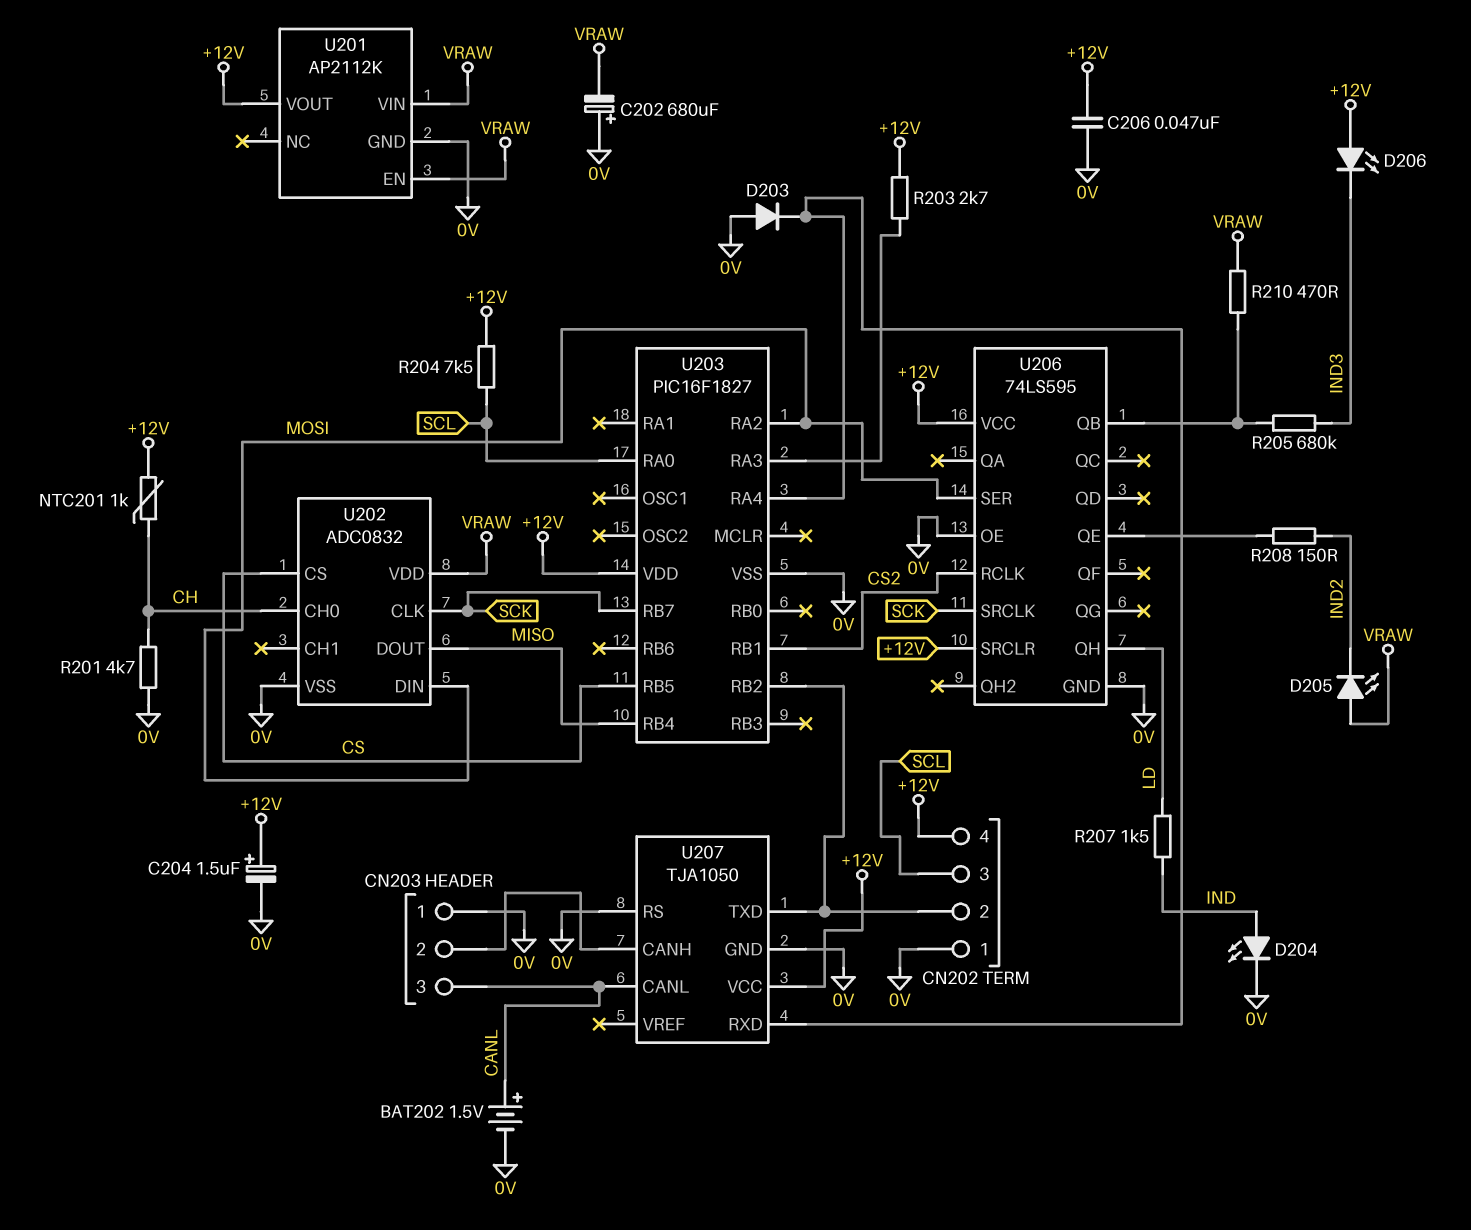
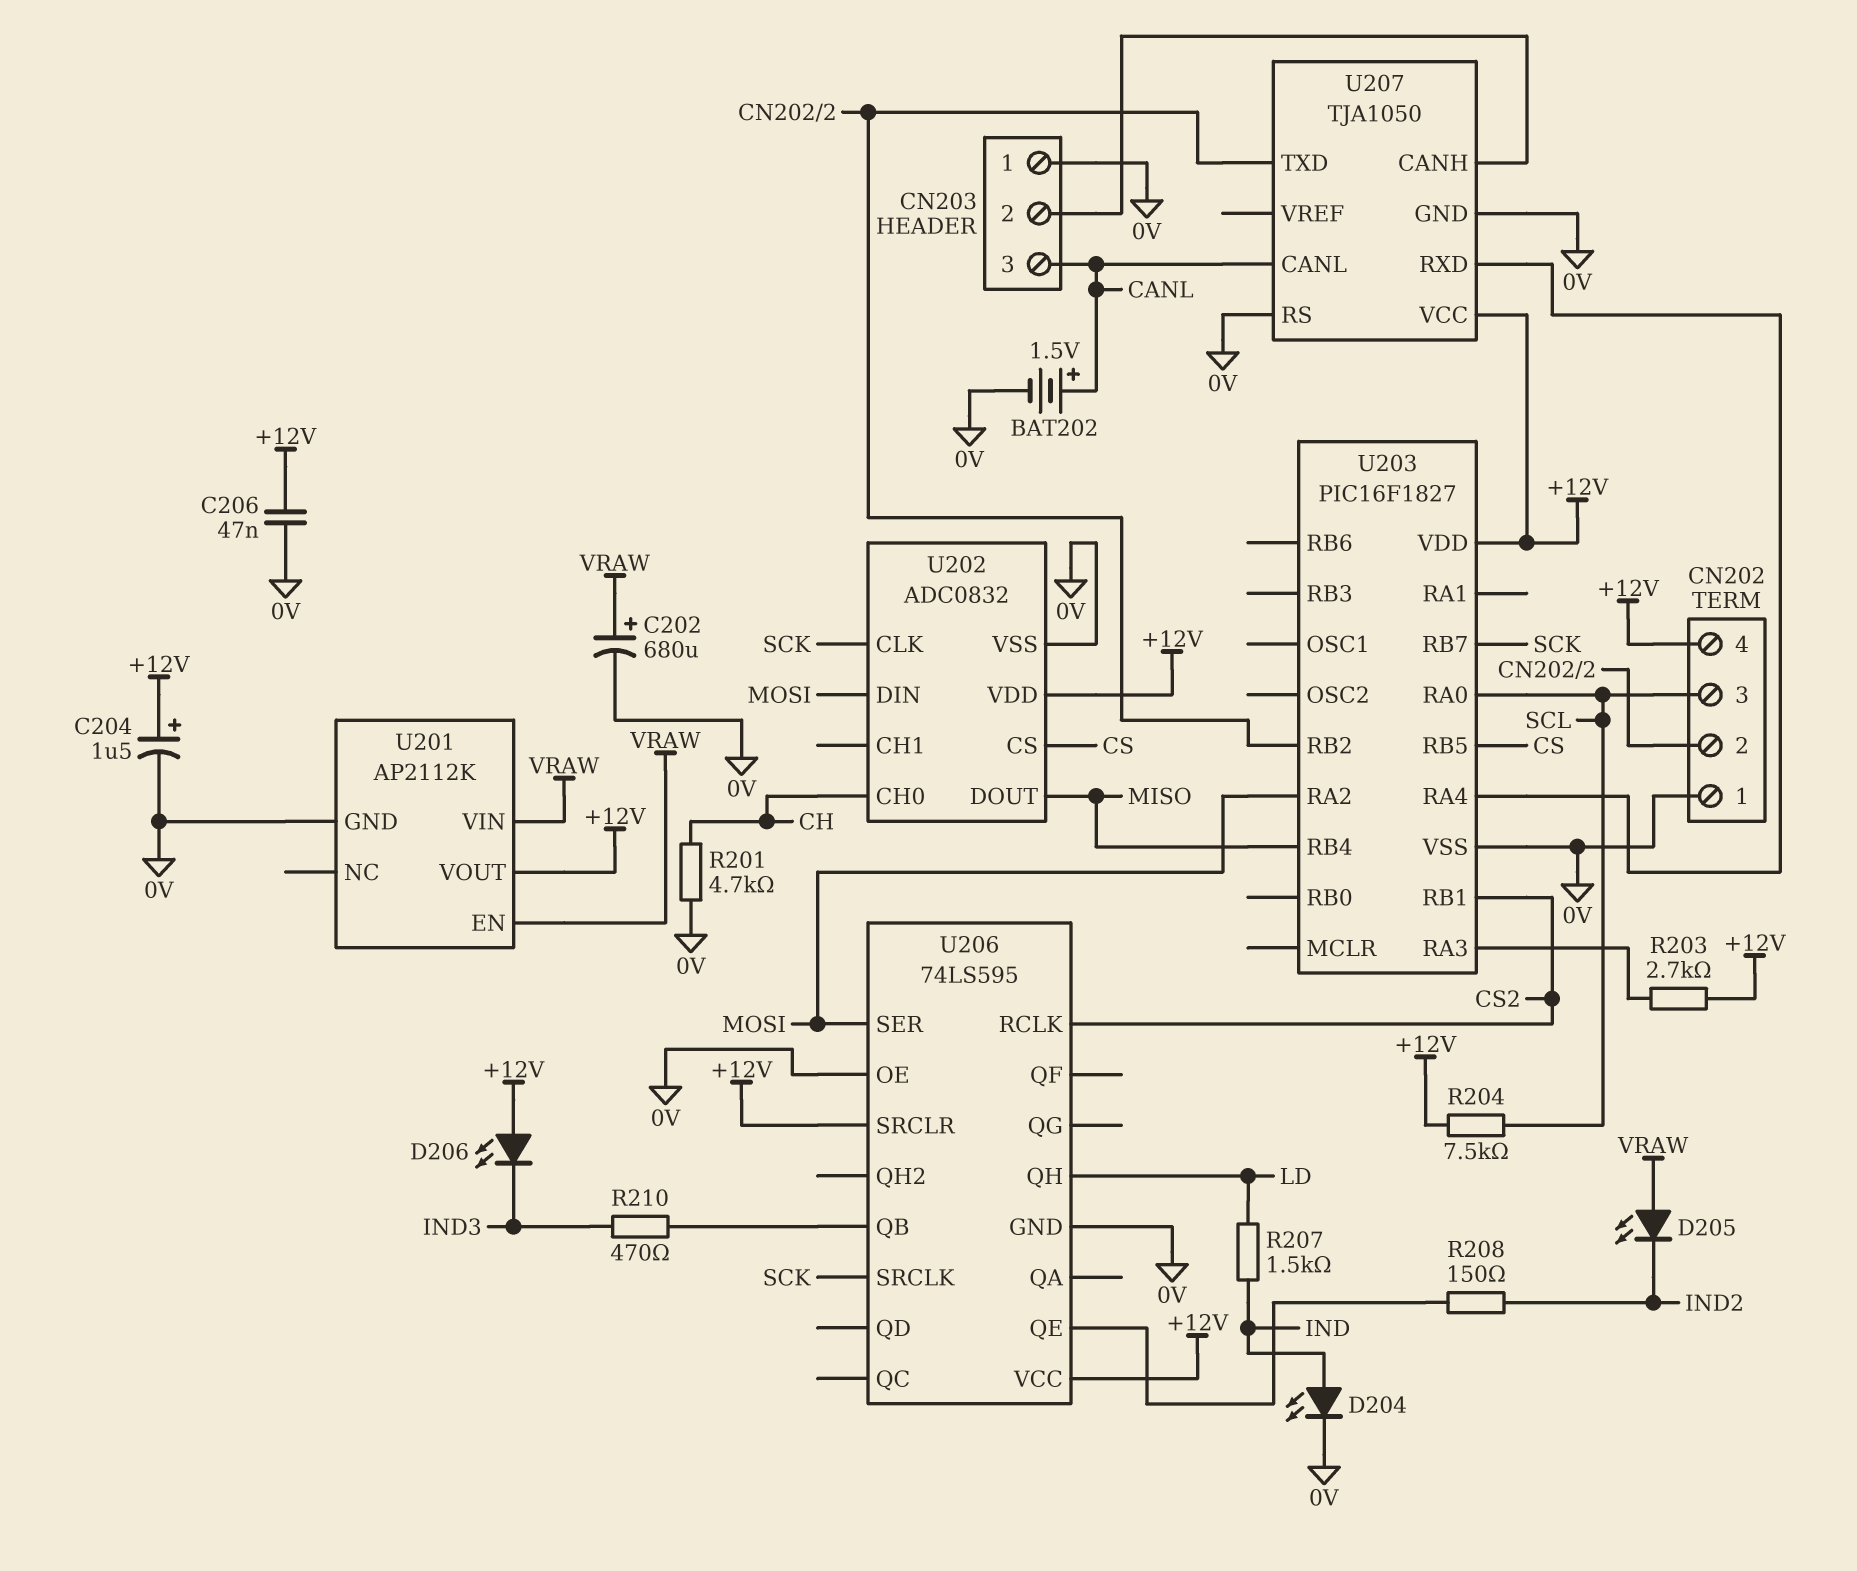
C202: 680uF (plus 0V, minus VRAW) -> 680uF (plus VRAW, minus 0V)
D203: diode (A 0V, K U203/RA4) -> none
NTC201: 1k (+12V, CH) -> none
R205: 680k (IND3, U206/QB) -> none
R210: 470 (U206/QB, VRAW) -> 470 (IND3, U206/QB)
U202 pin VDD: VRAW -> +12V

